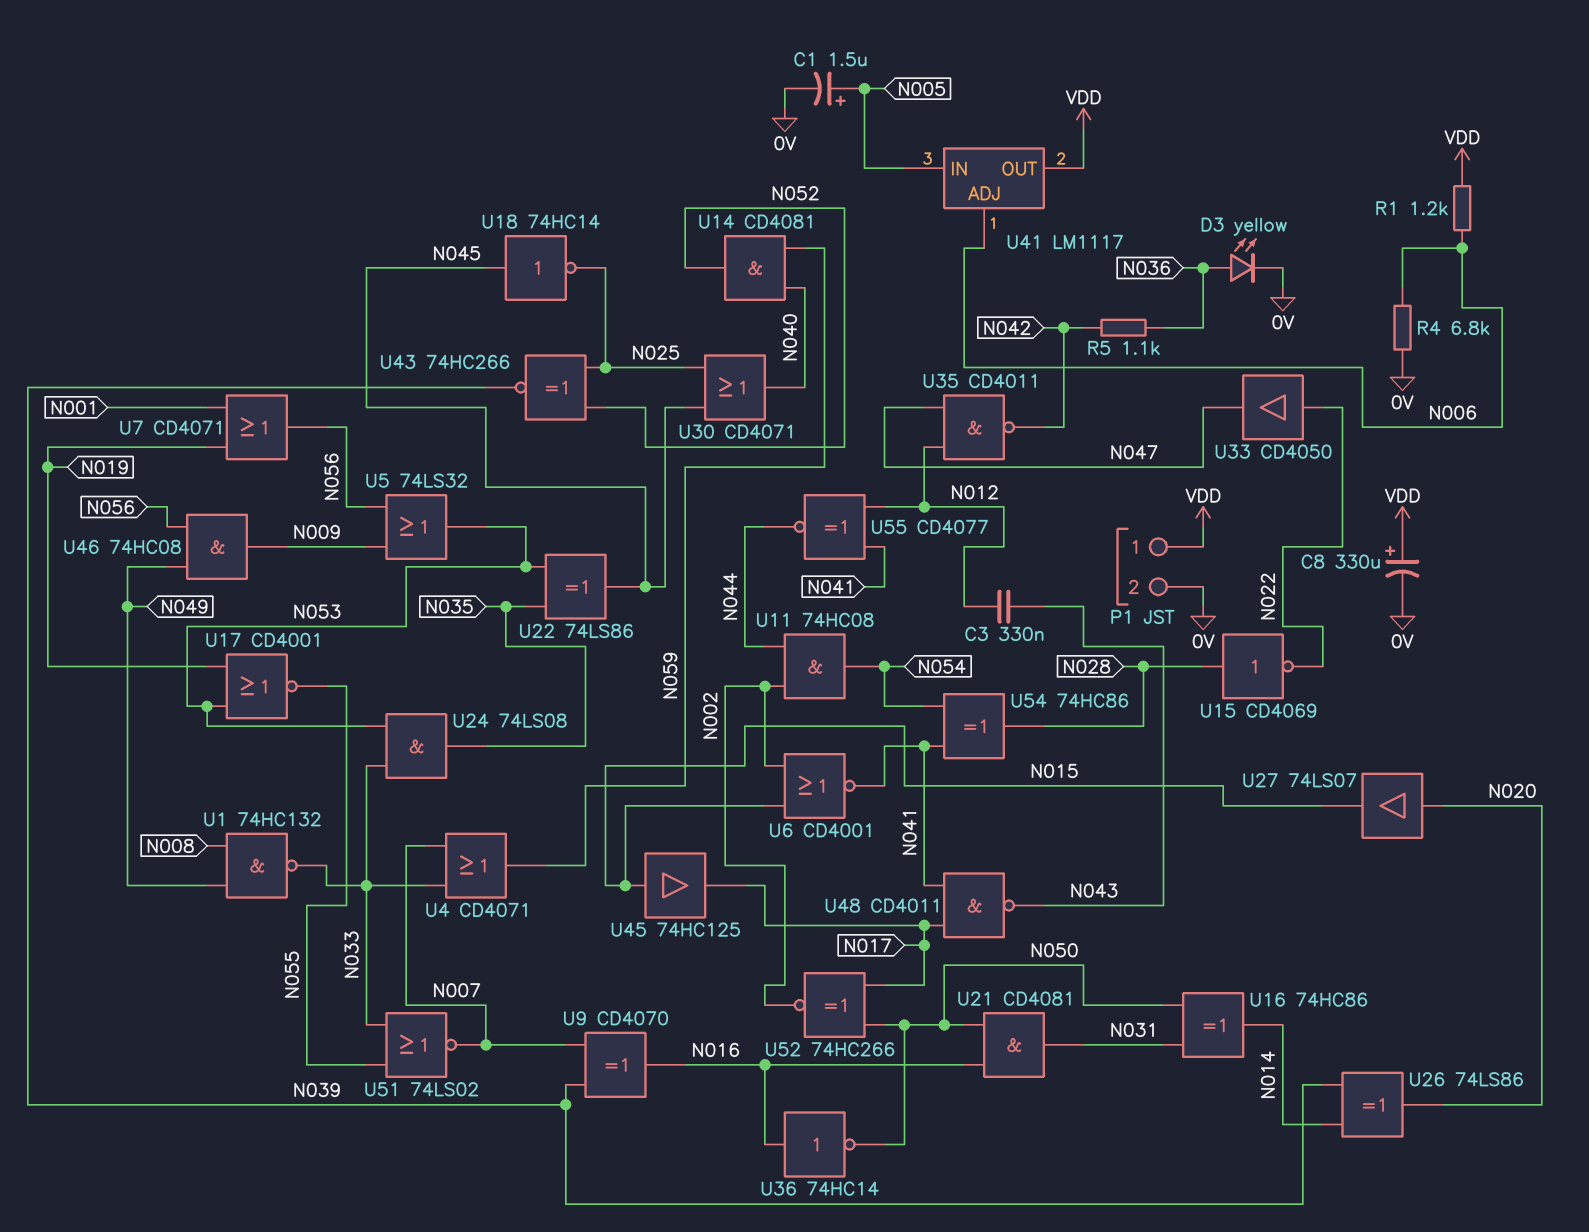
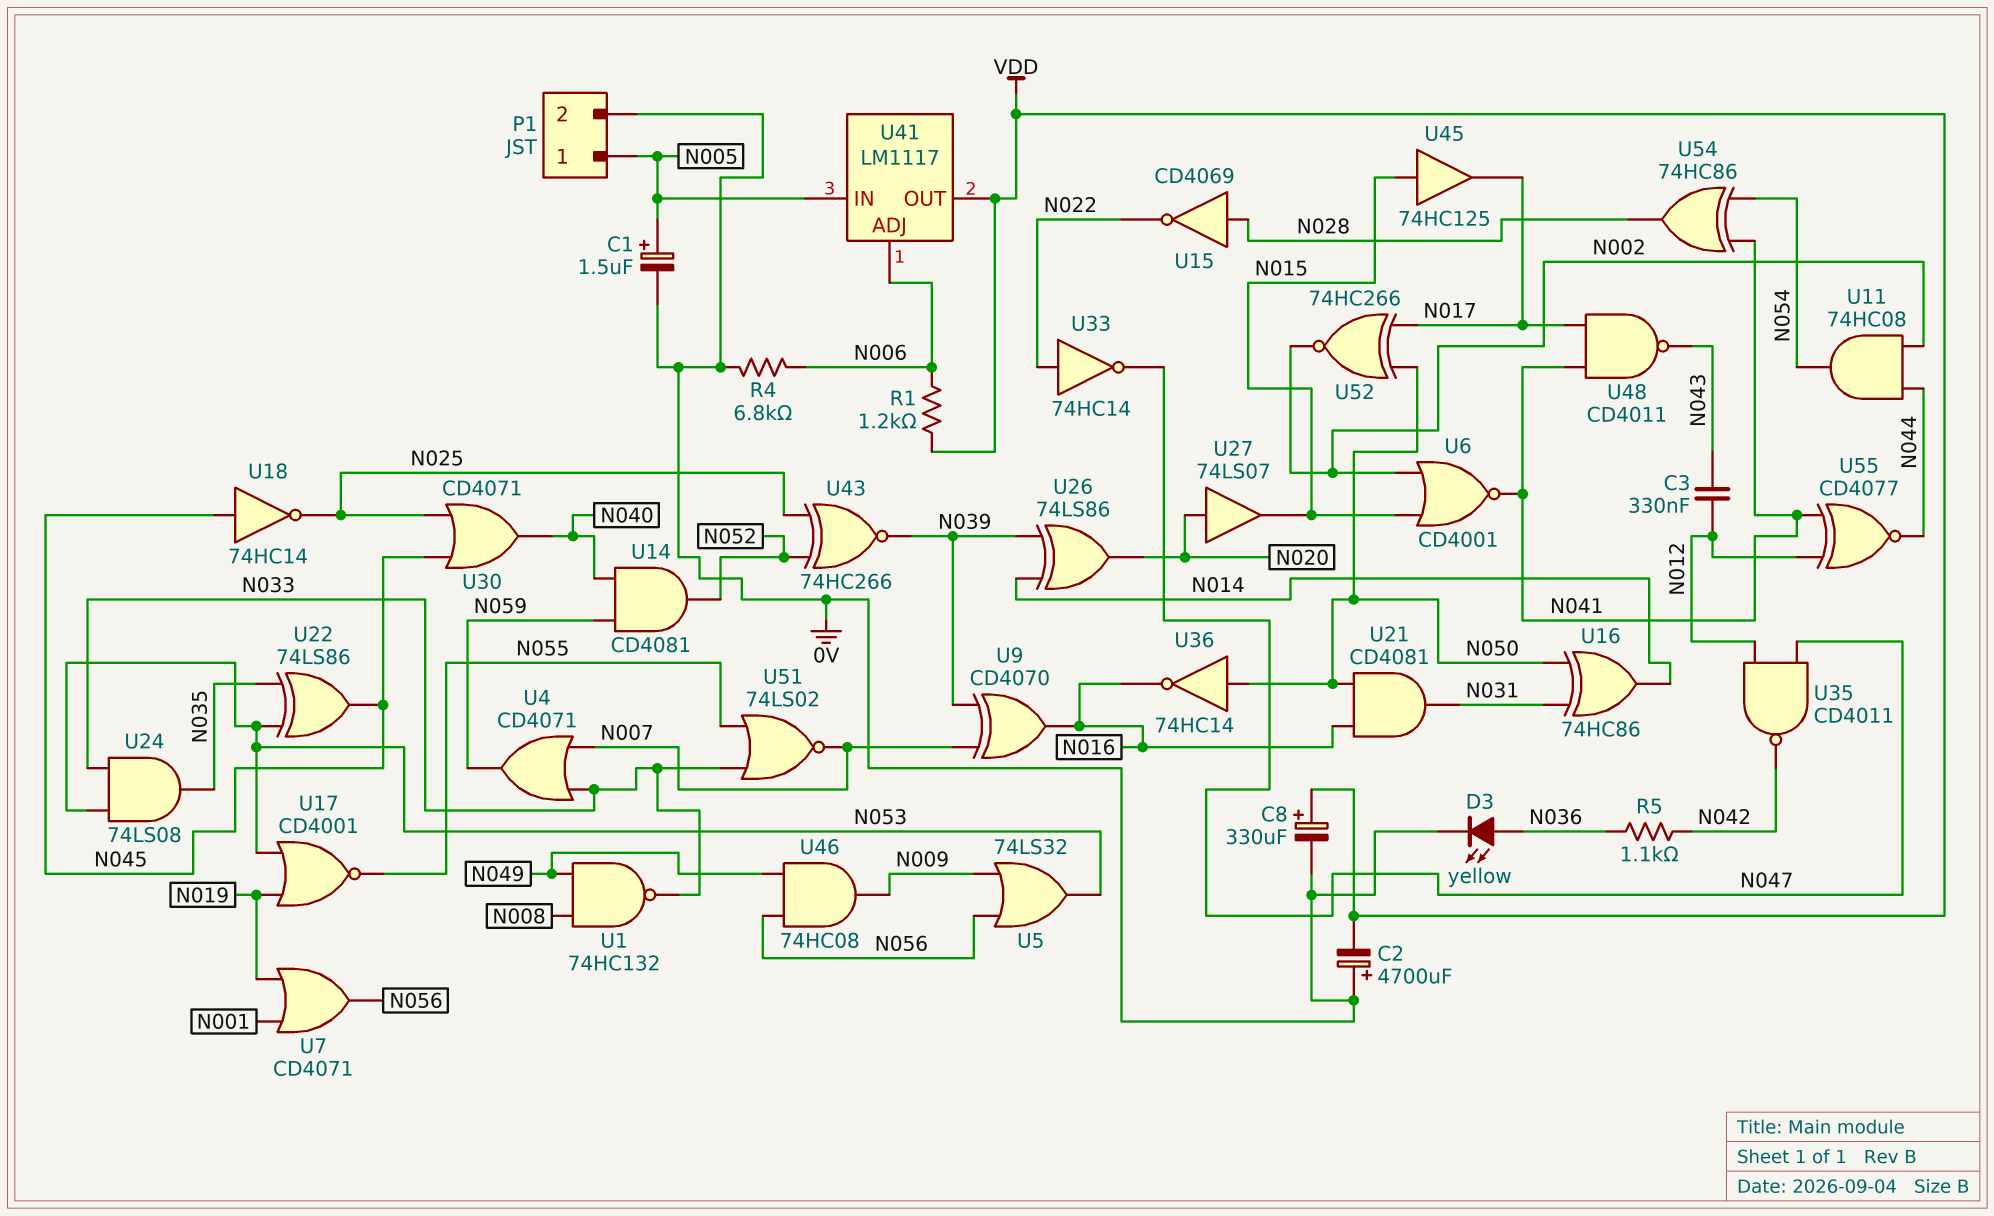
C2: none -> 4700uF (plus 0V, minus VDD)
P1 pin 1: VDD -> N005
U33: buffer CD4050 (in N022, out N047) -> NOT 74HC14 (in N022, out N047)
U36: NOT 74HC14 (in N016, out N050) -> NOT 74HC14 (in N050, out N016)

